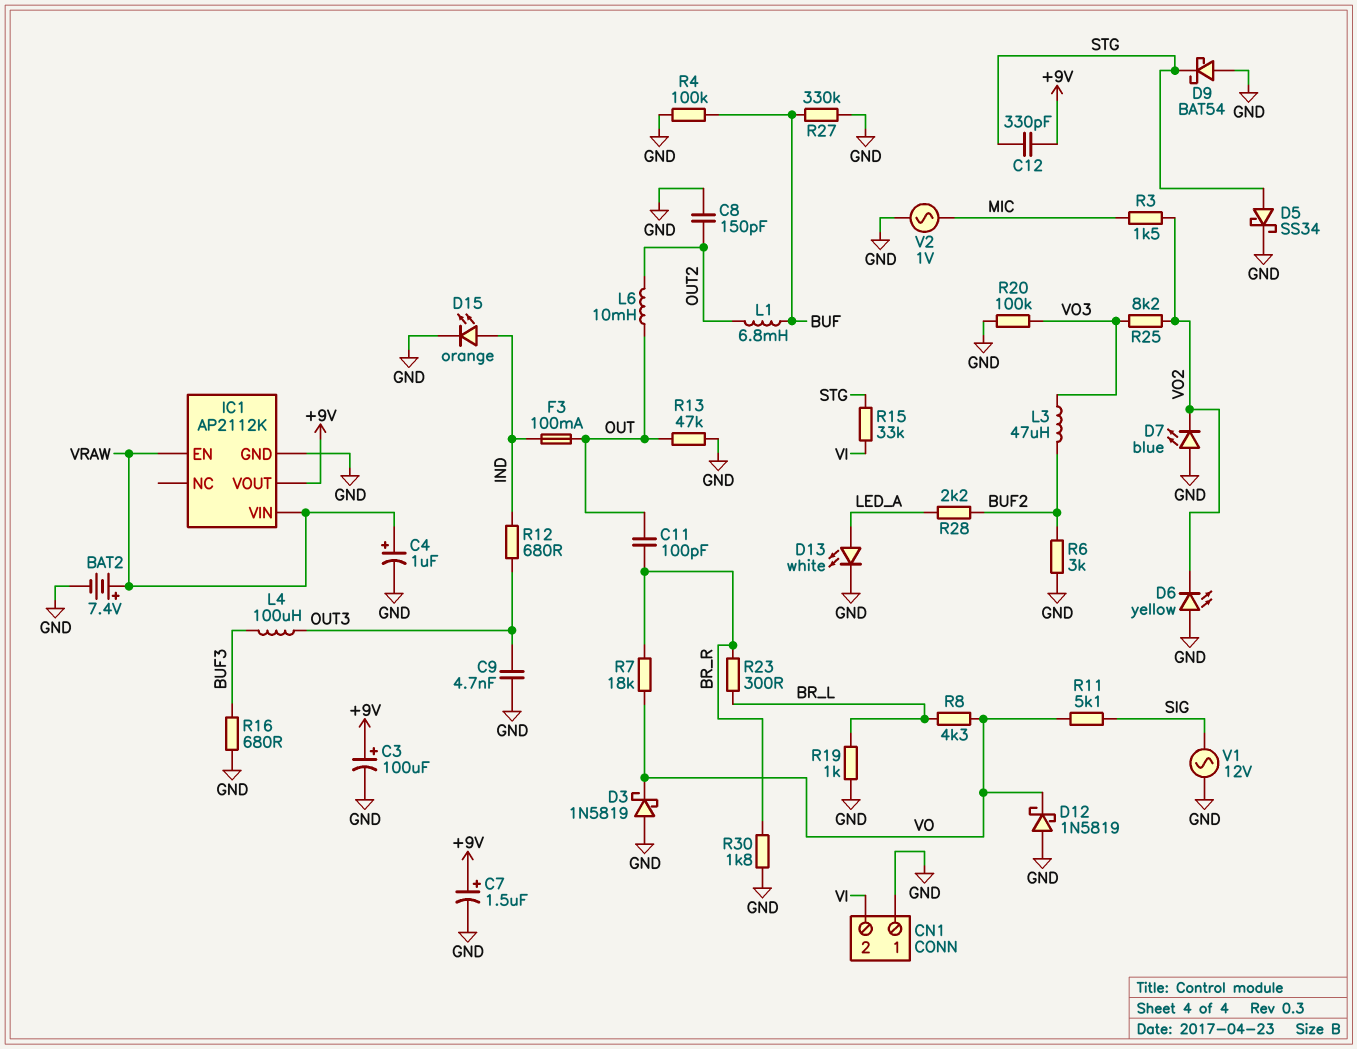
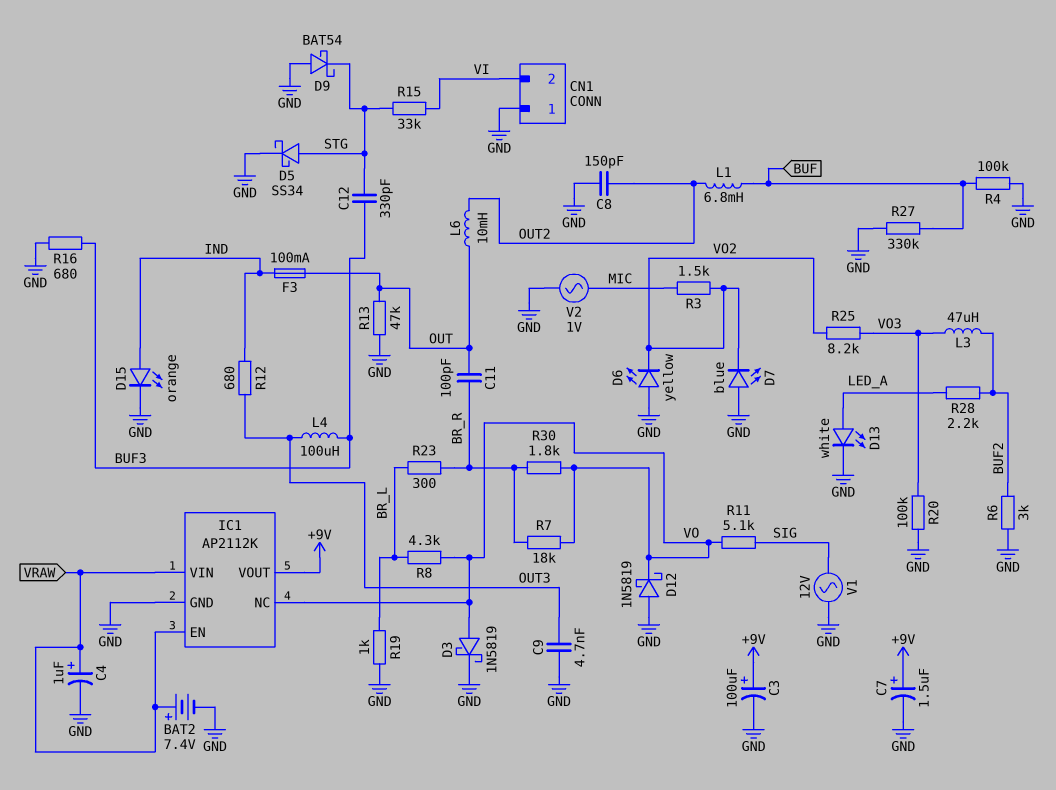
C12: 330pF (+9V, STG) -> 330pF (BUF3, STG)
D3: schottky 1N5819 (A GND, K VO) -> schottky 1N5819 (A VO, K GND)
IC1 pin NC: none -> VO
R30: 1.8k (BR_R, GND) -> 1.8k (BR_R, VO)

